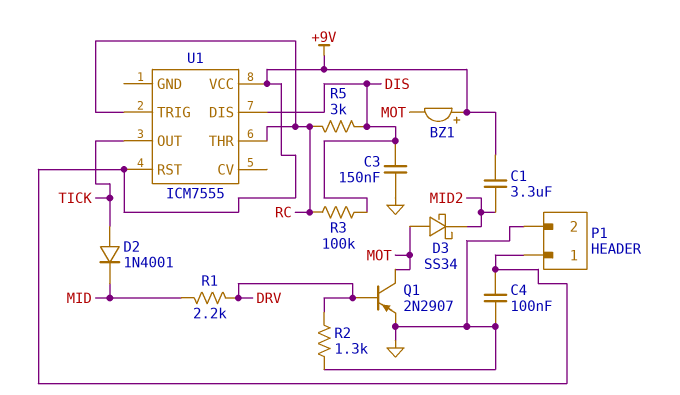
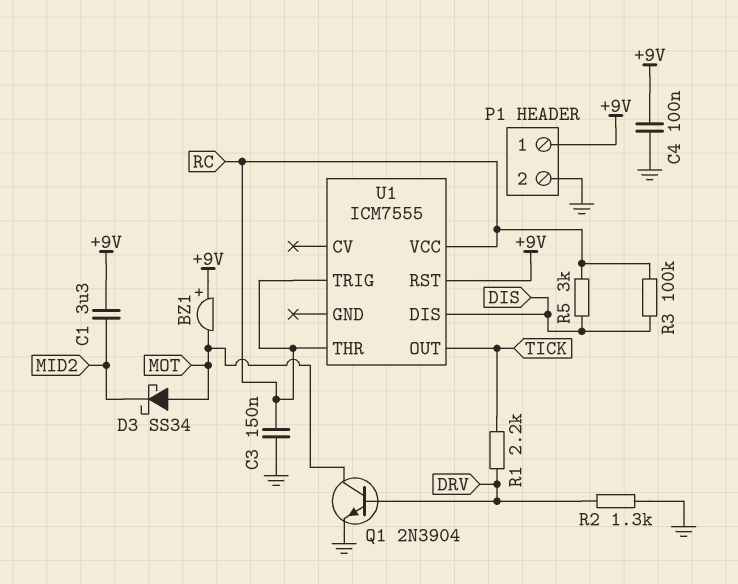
C3: 150nF (DIS, GND) -> 150nF (GND, RC)
D2: diode 1N4001 (A TICK, K MID) -> none
Q1: PNP 2N2907 (B DRV, C MOT, E GND) -> NPN 2N3904 (B DRV, C MOT, E GND)
R1: 2.2k (DRV, MID) -> 2.2k (DRV, TICK)
U1 pin VCC: +9V -> RC

